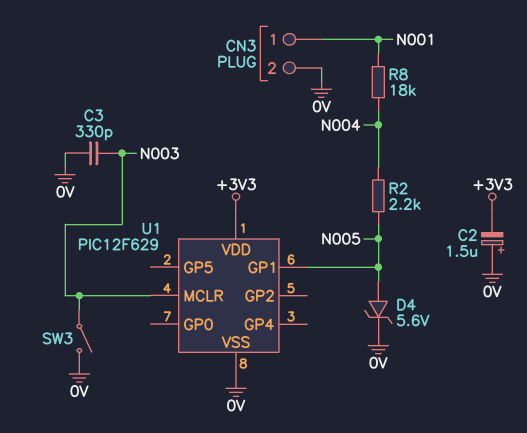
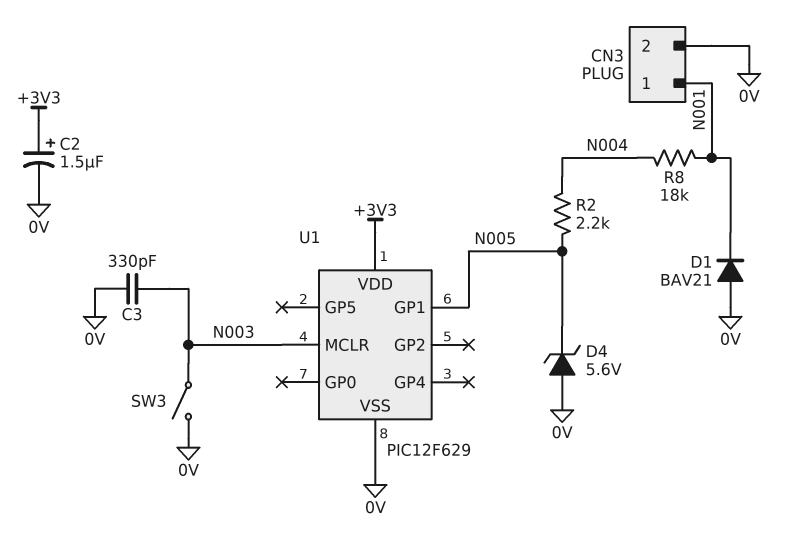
C2: 1.5uF (plus 0V, minus +3V3) -> 1.5uF (plus +3V3, minus 0V)
D1: none -> diode BAV21 (A 0V, K N001)
D4: zener 5.6V (A N005, K 0V) -> zener 5.6V (A 0V, K N005)

